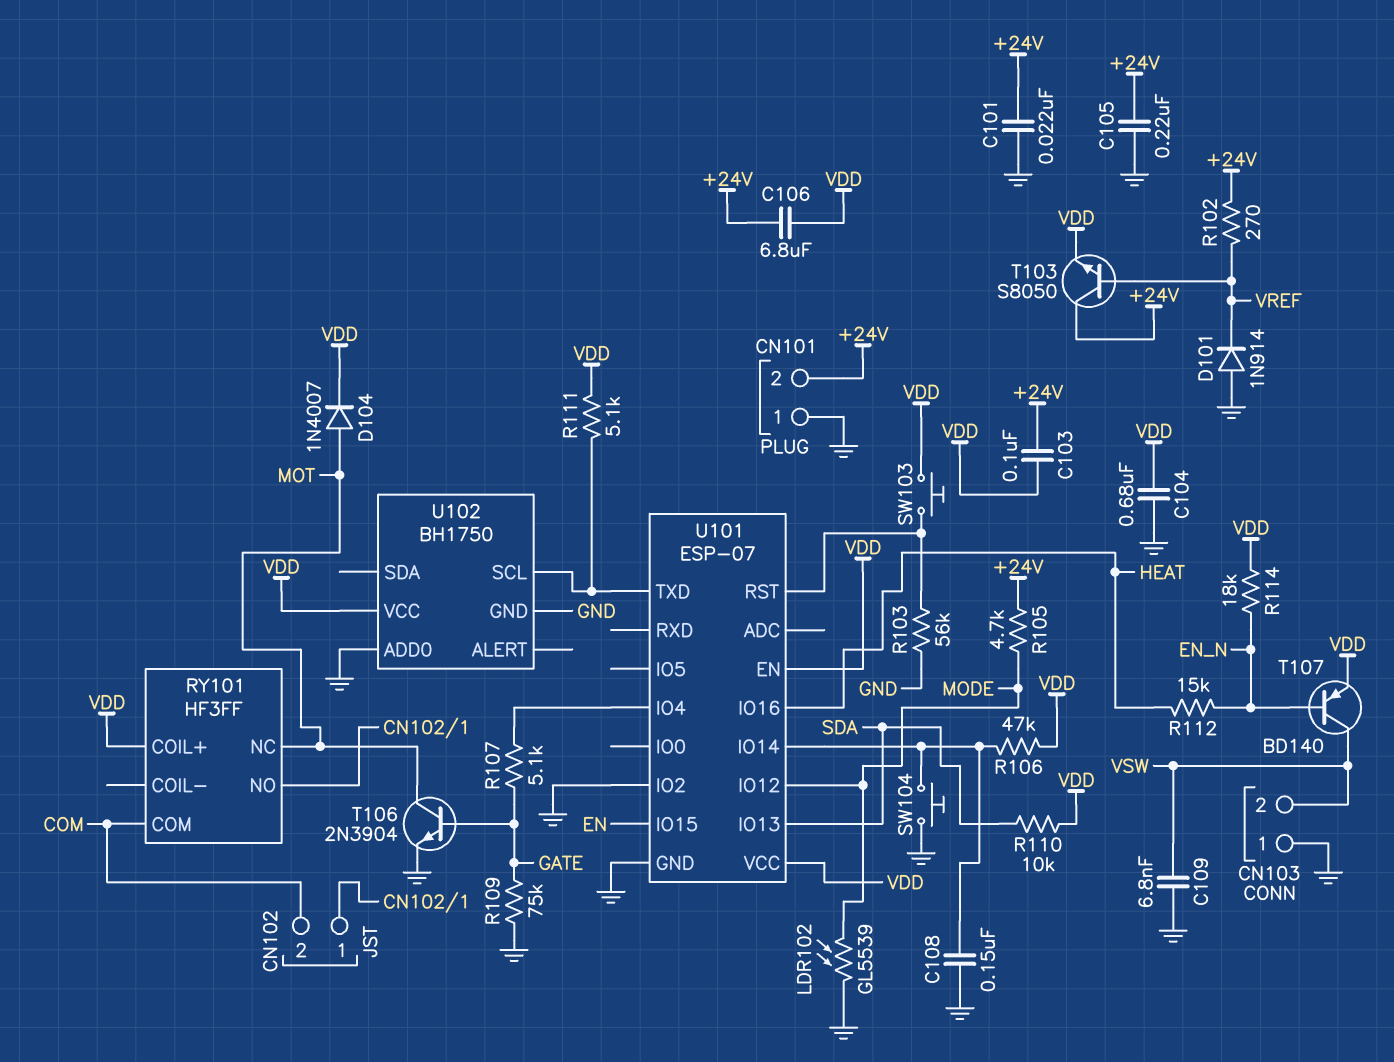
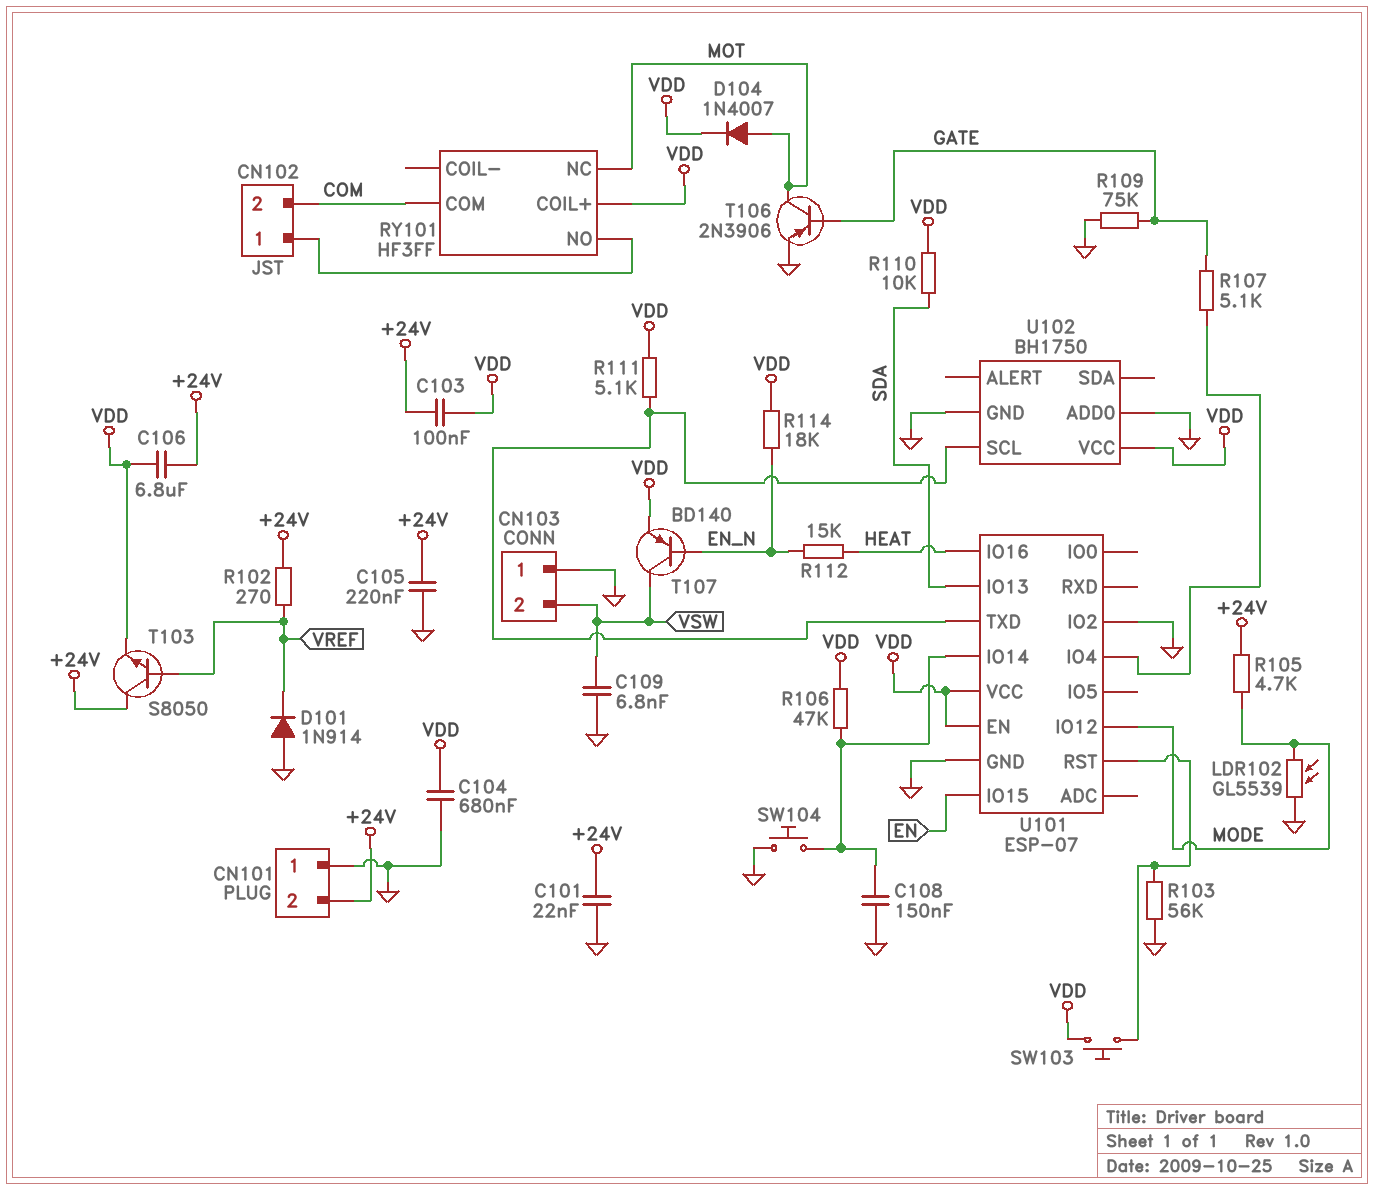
T106: NPN 2N3904 (B GATE, C MOT, E GND) -> PNP 2N3906 (B GATE, C MOT, E GND)

